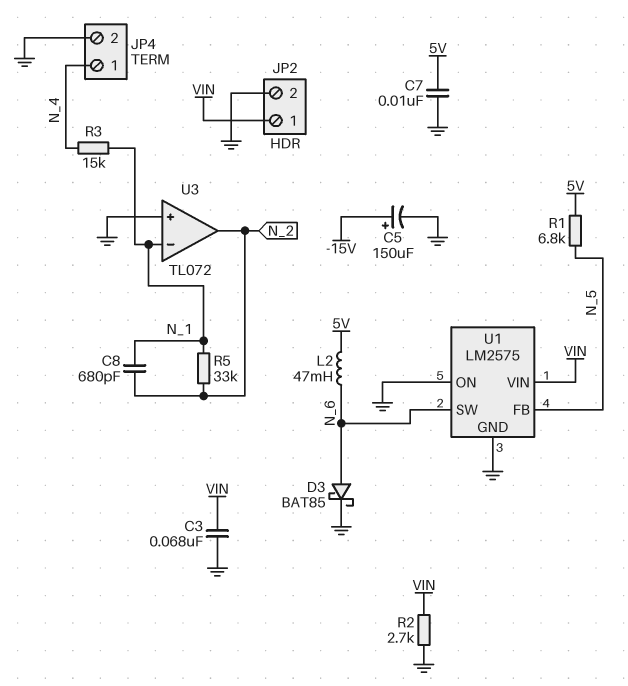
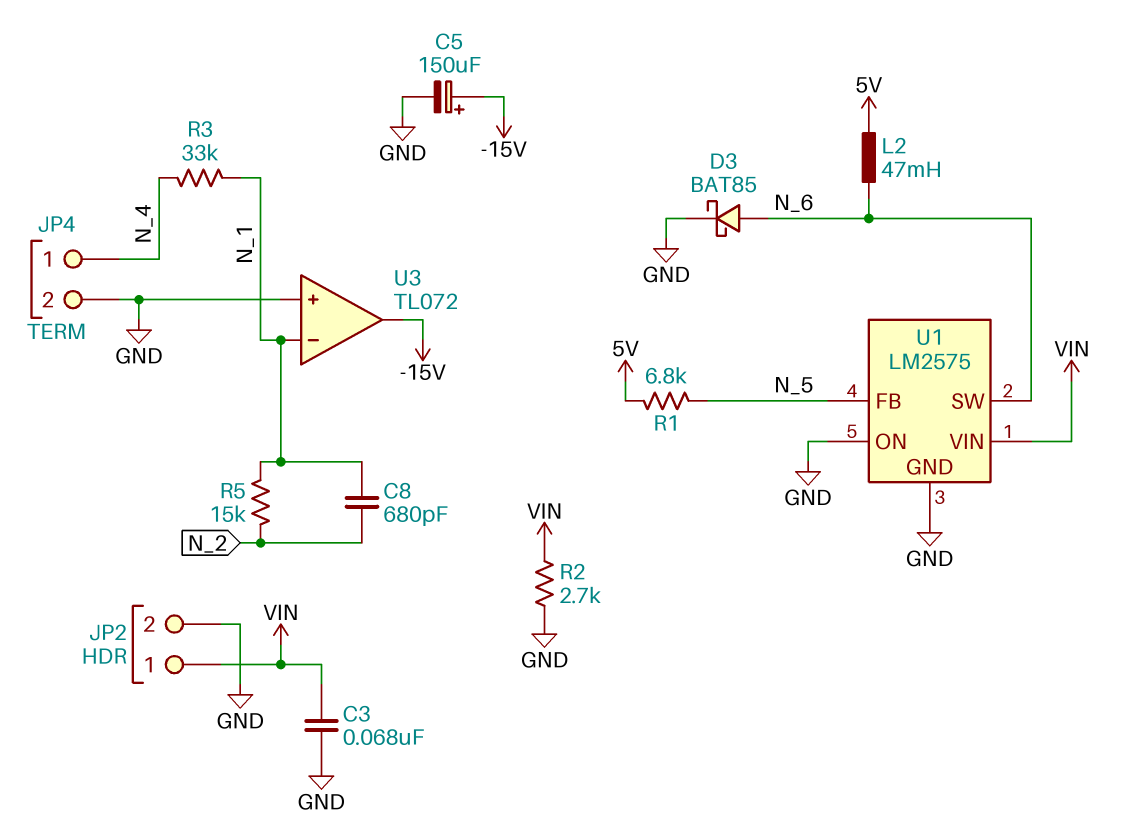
C7: 10nF (5V, GND) -> none
R3: 15k (N_1, N_4) -> 33k (N_1, N_4)
R5: 33k (N_1, N_2) -> 15k (N_1, N_2)
U3 pin out: N_2 -> -15V

